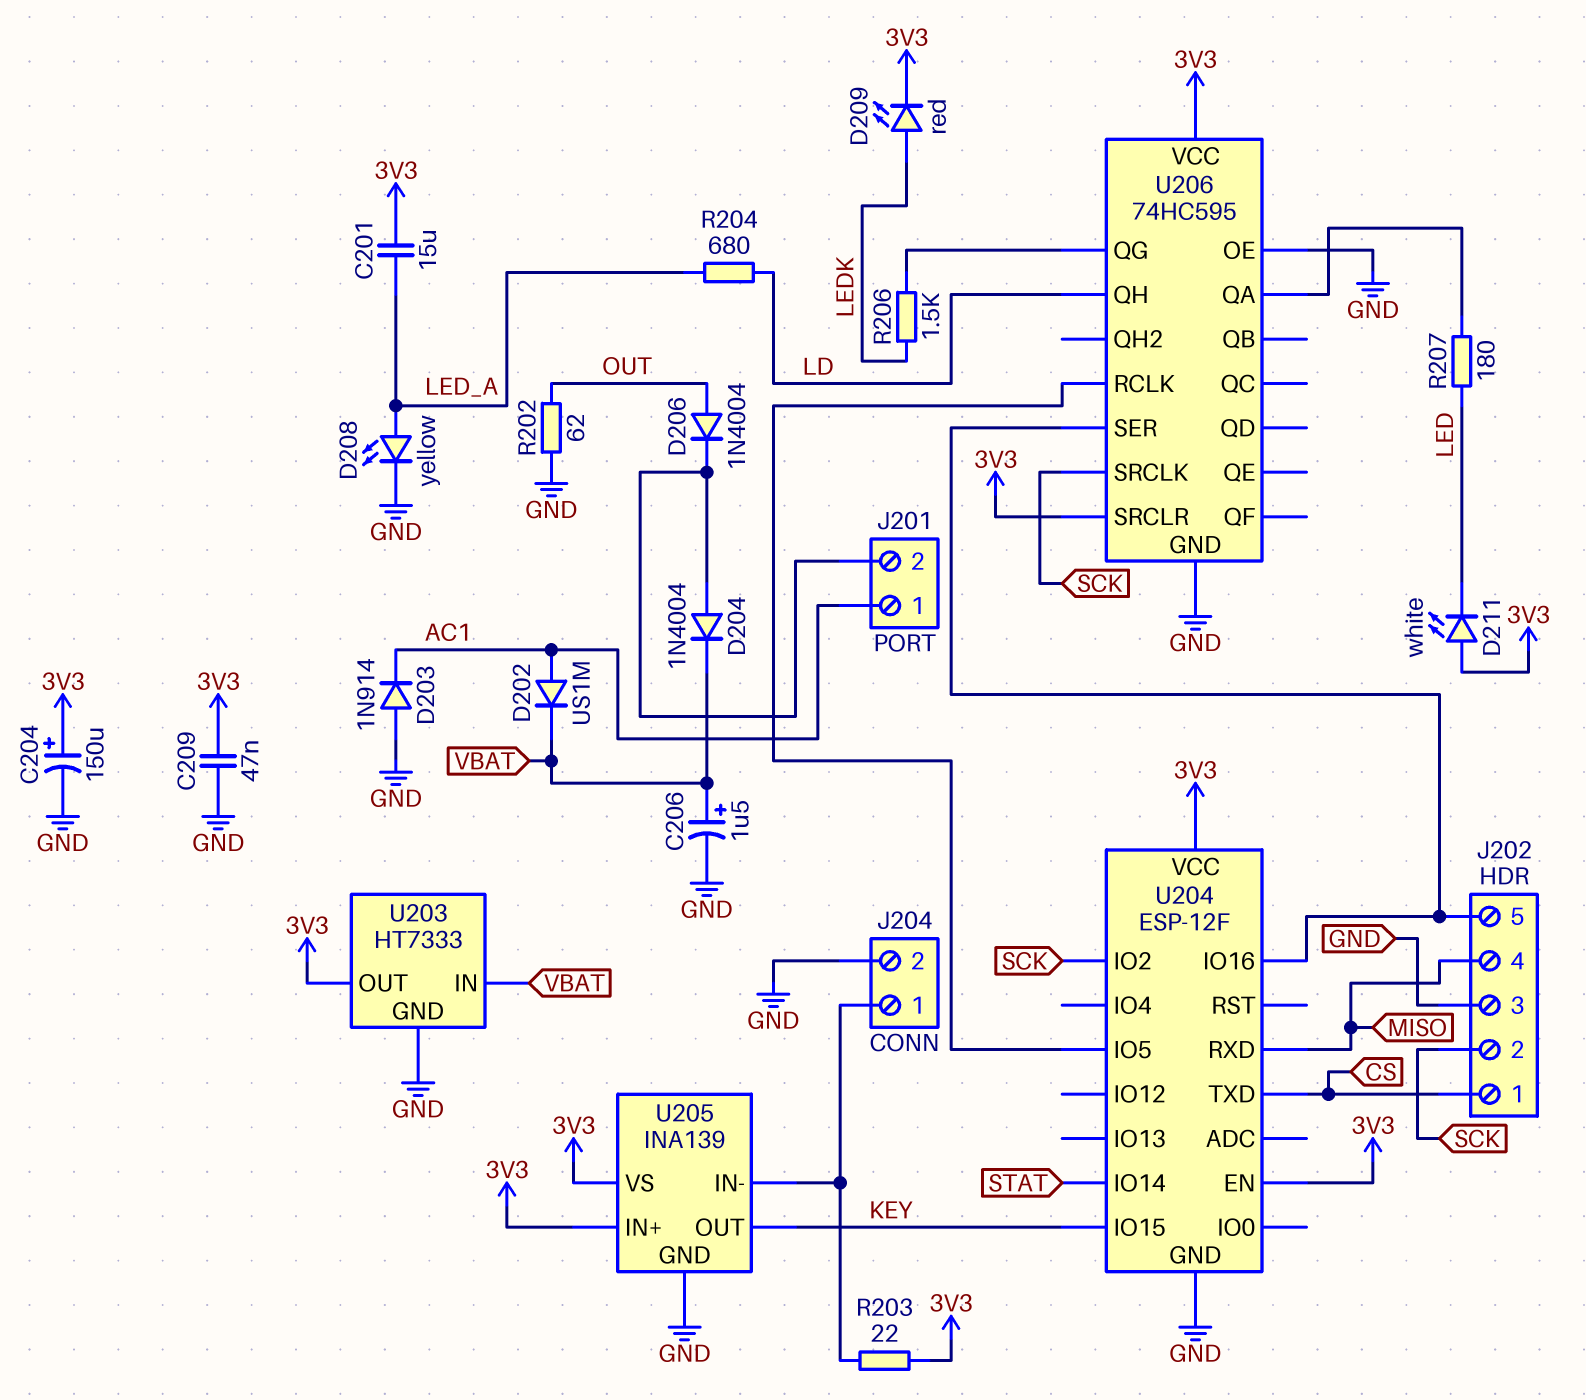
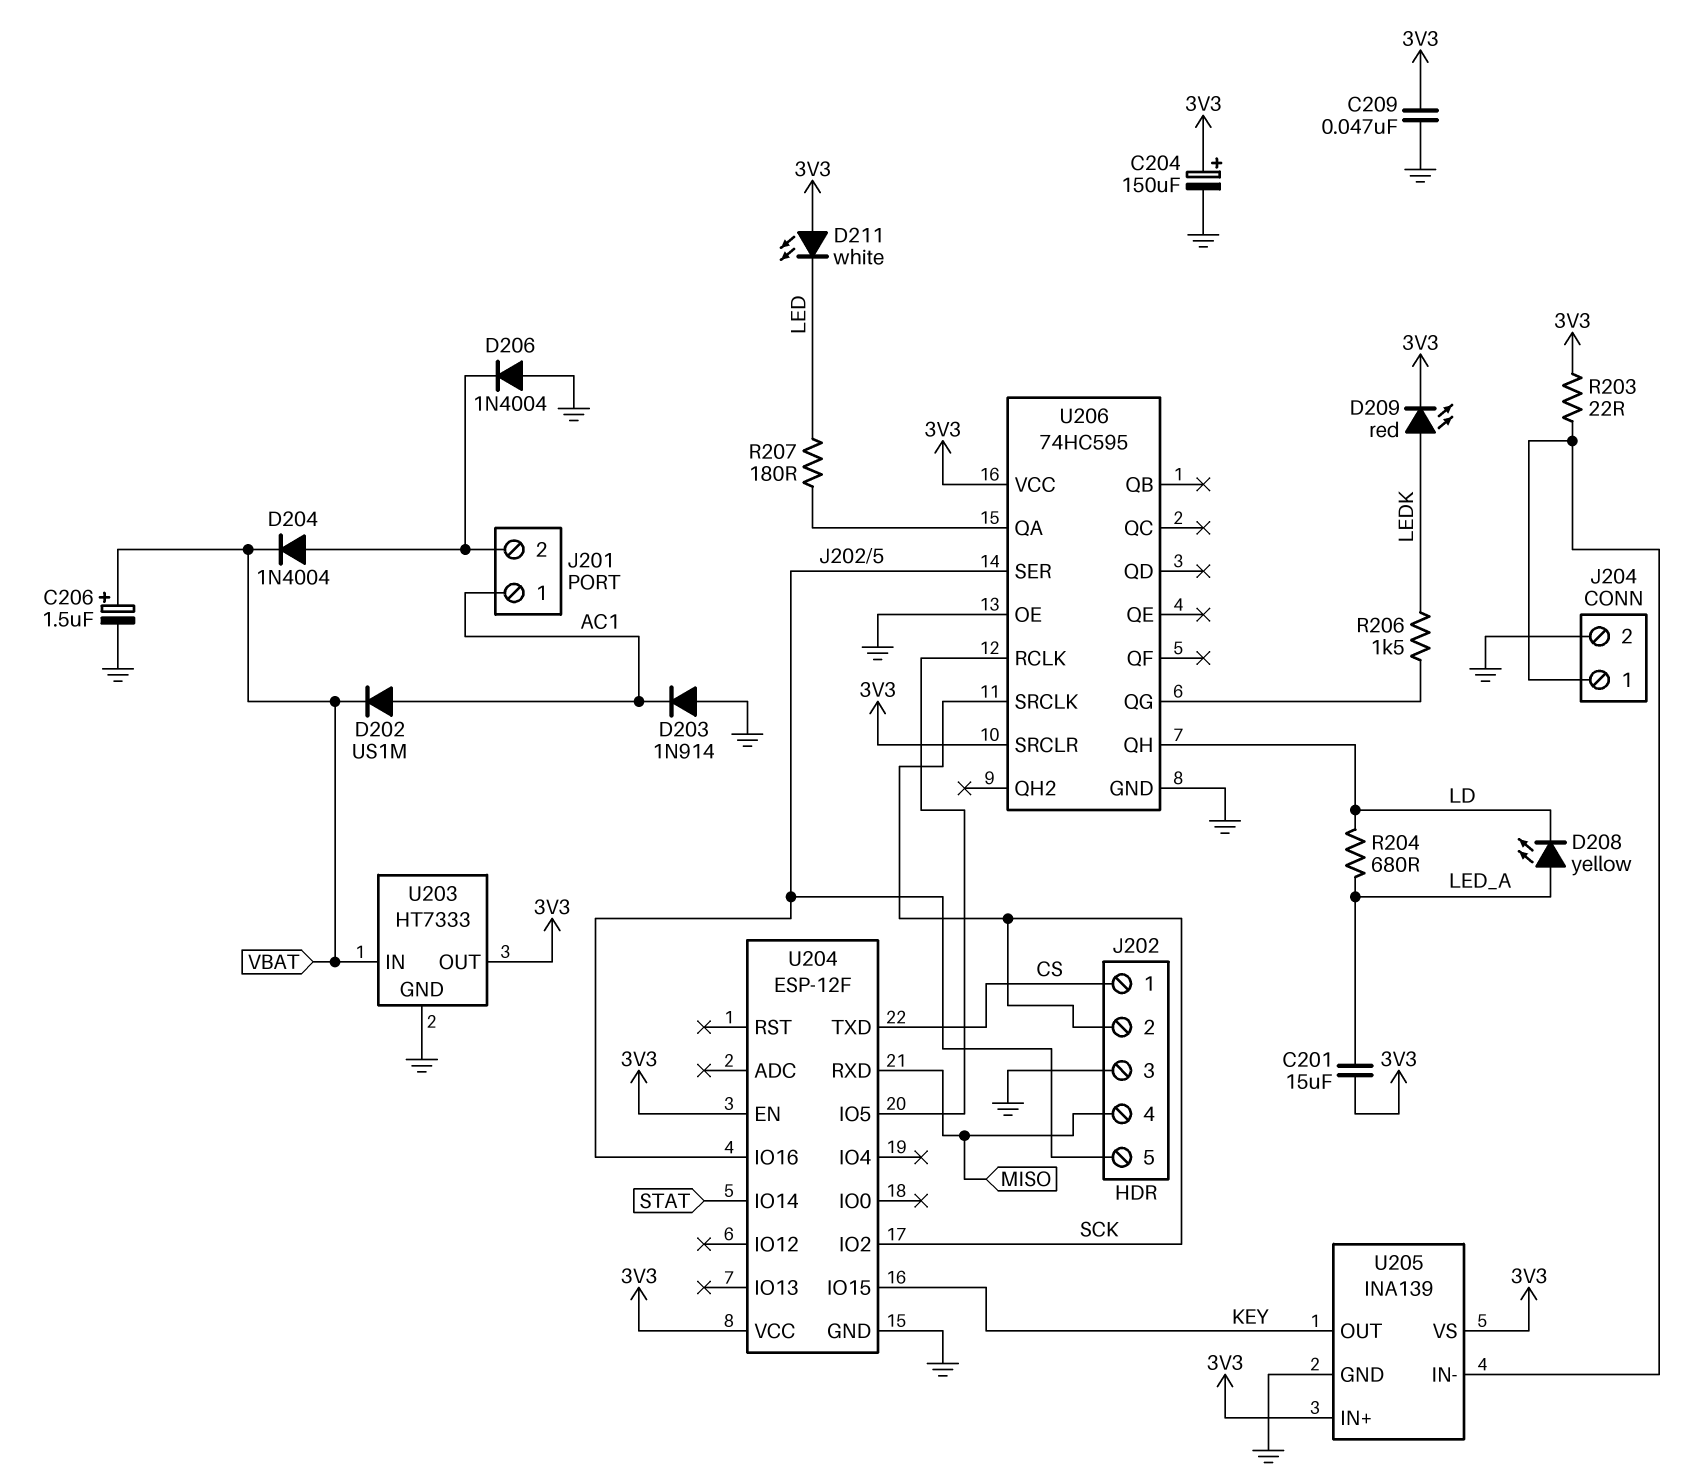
D206: diode 1N4004 (A OUT, K J201/2) -> diode 1N4004 (A GND, K J201/2)
D208: LED yellow (A LED_A, K GND) -> LED yellow (A LED_A, K LD)
R202: 62 (GND, OUT) -> none

